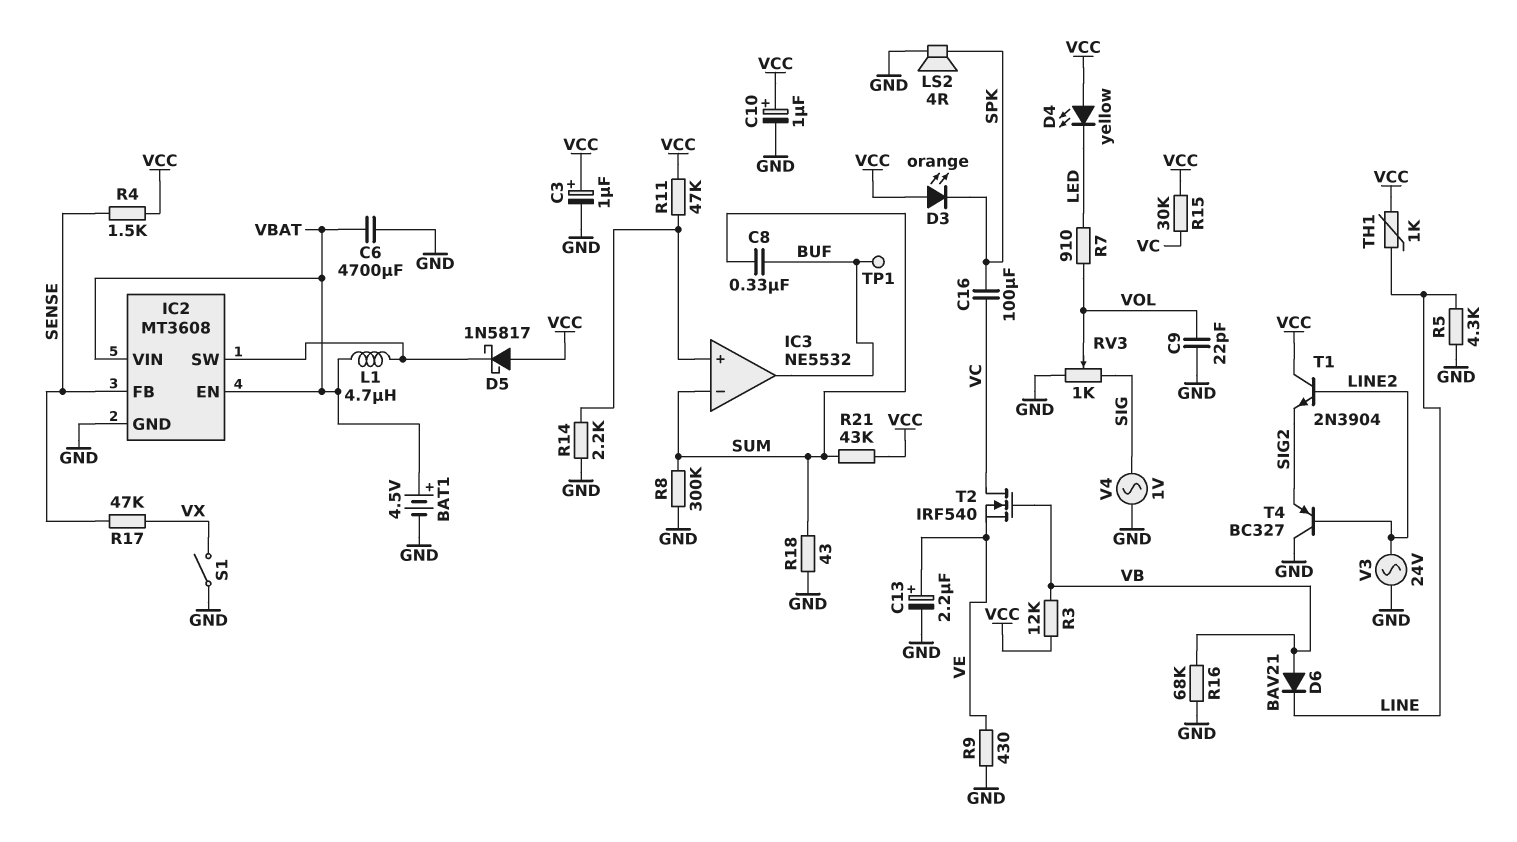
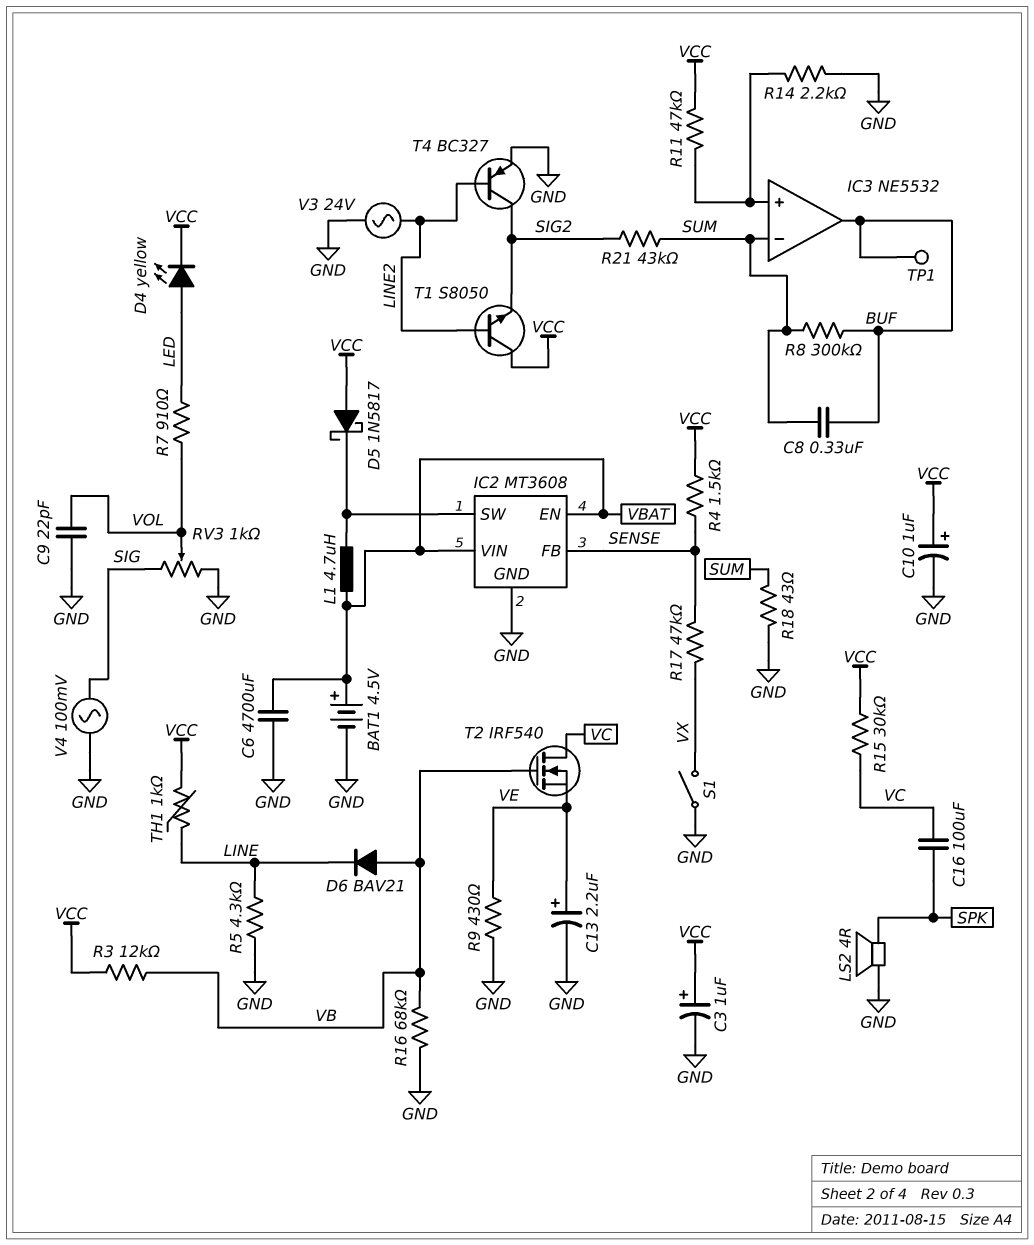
D3: LED orange (A VCC, K SPK) -> none
D4: LED yellow (A VCC, K LED) -> LED yellow (A LED, K VCC)
R8: 300k (GND, SUM) -> 300k (BUF, SUM)
R21: 43k (SUM, VCC) -> 43k (SIG2, SUM)
T1: NPN 2N3904 (B LINE2, C VCC, E SIG2) -> NPN S8050 (B LINE2, C VCC, E SIG2)
T4: PNP BC327 (B LINE2, C GND, E SIG2) -> PNP BC327 (B LINE2, C SIG2, E GND)
V4: AC 1V (GND, SIG) -> AC 100mV (GND, SIG)

